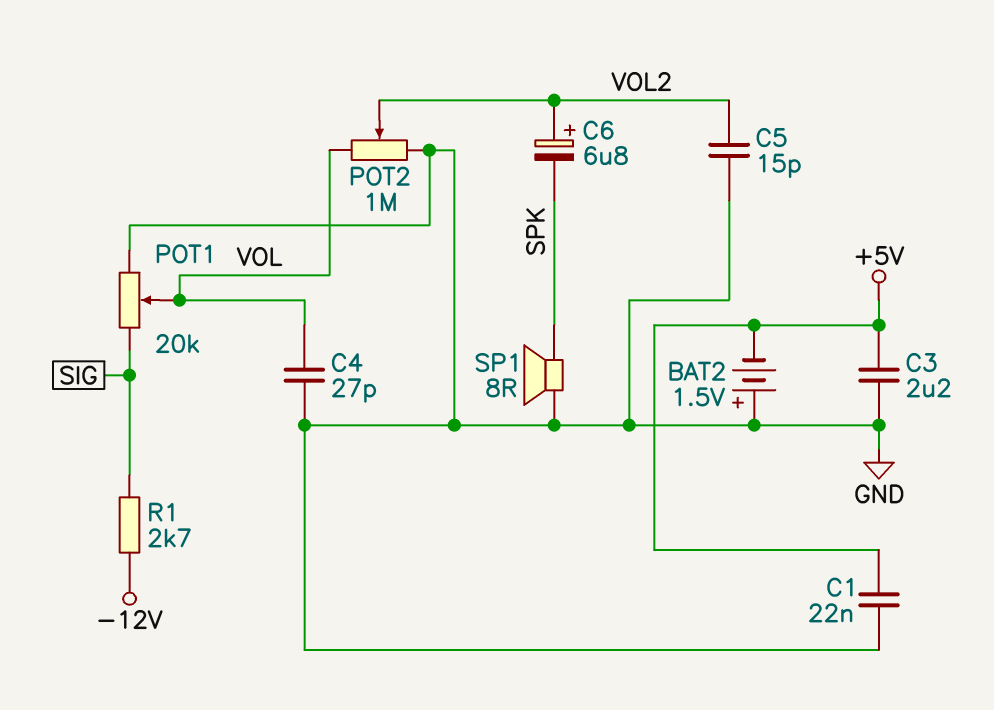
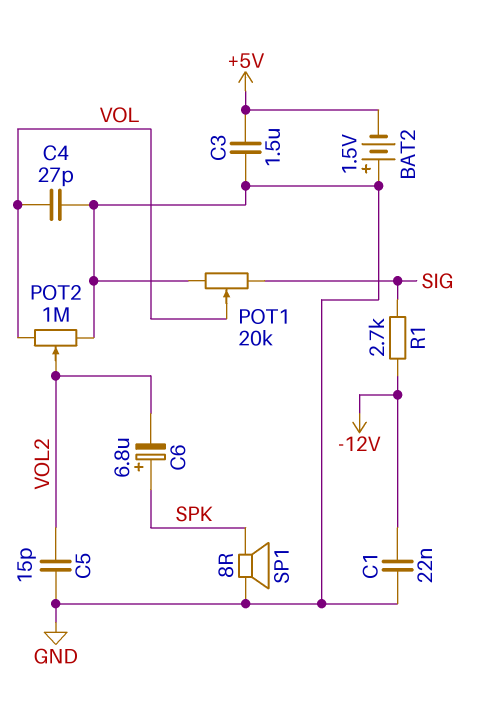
C1: 22nF (+5V, GND) -> 22nF (-12V, GND)
C3: 2.2uF (+5V, GND) -> 1.5uF (+5V, GND)
C6: 6.8uF (plus VOL2, minus SPK) -> 6.8uF (plus SPK, minus VOL2)

